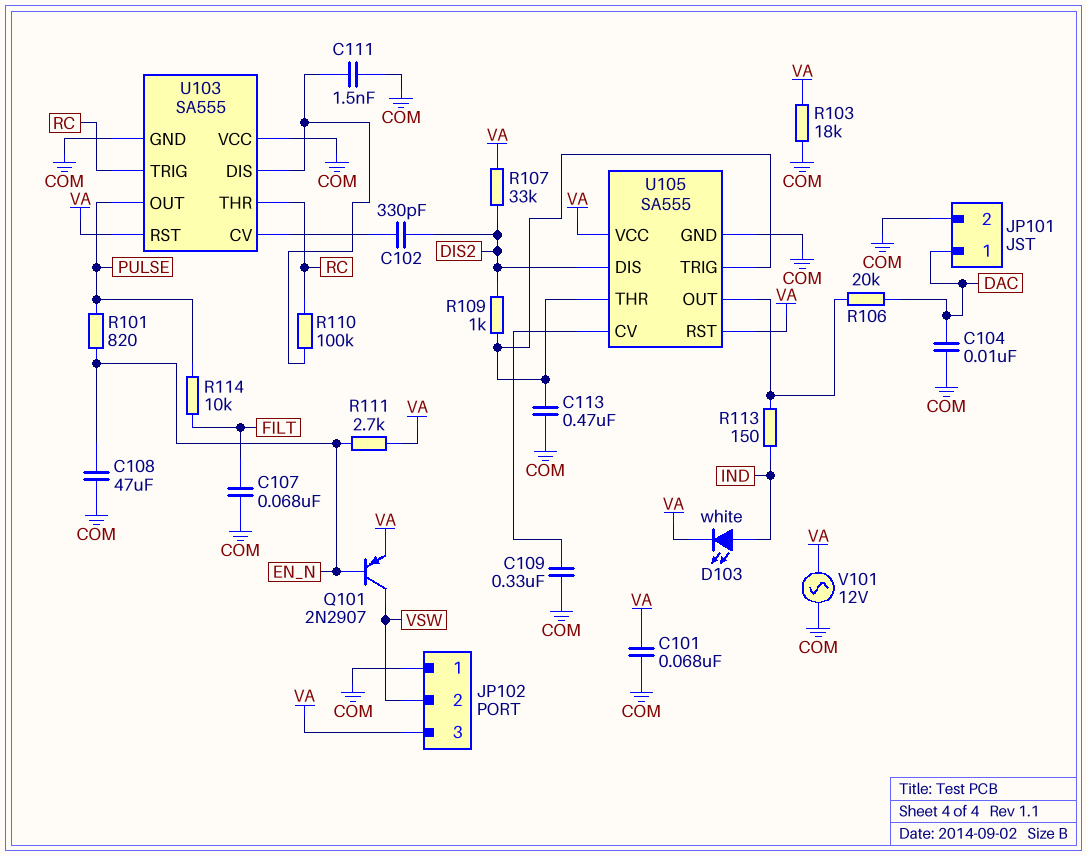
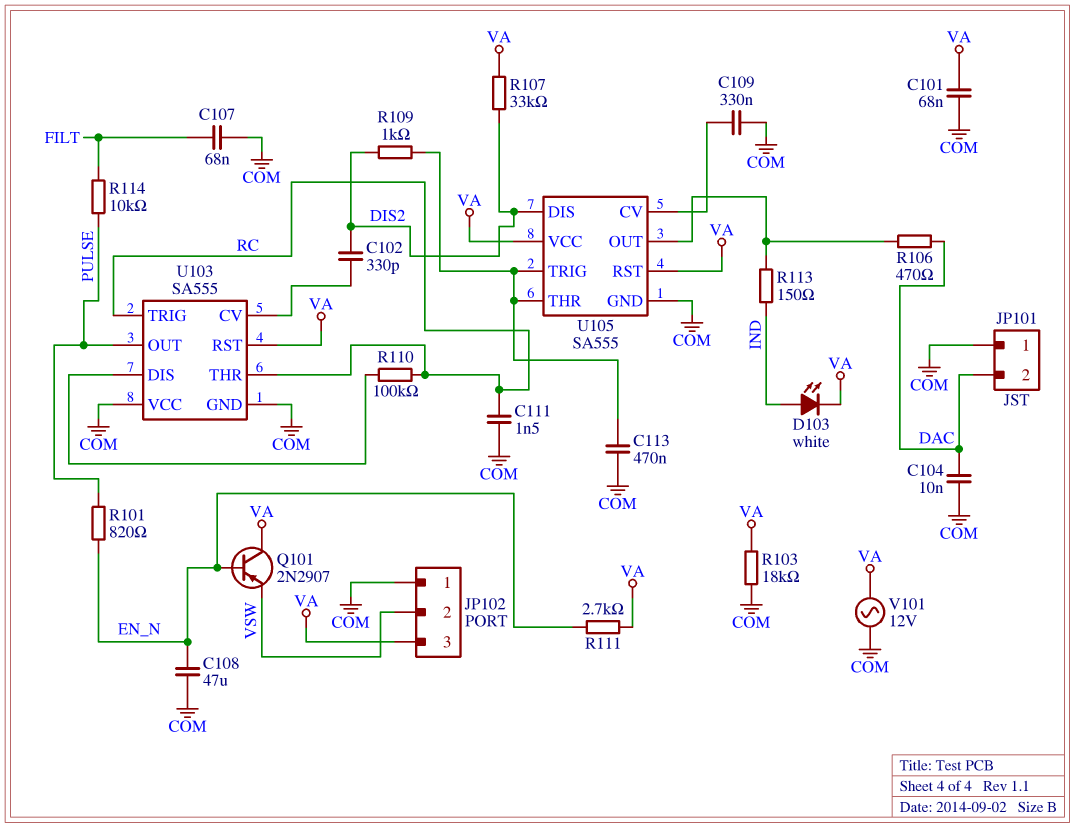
C111: 1.5nF (COM, U103/DIS) -> 1.5nF (COM, RC)
JP101 pin 1: DAC -> COM
JP101 pin 2: COM -> DAC
Q101: PNP 2N2907 (B EN_N, C VSW, E VA) -> PNP 2N2907 (B EN_N, C VA, E VSW)
R106: 20k (DAC, U105/OUT) -> 470 (DAC, U105/OUT)

